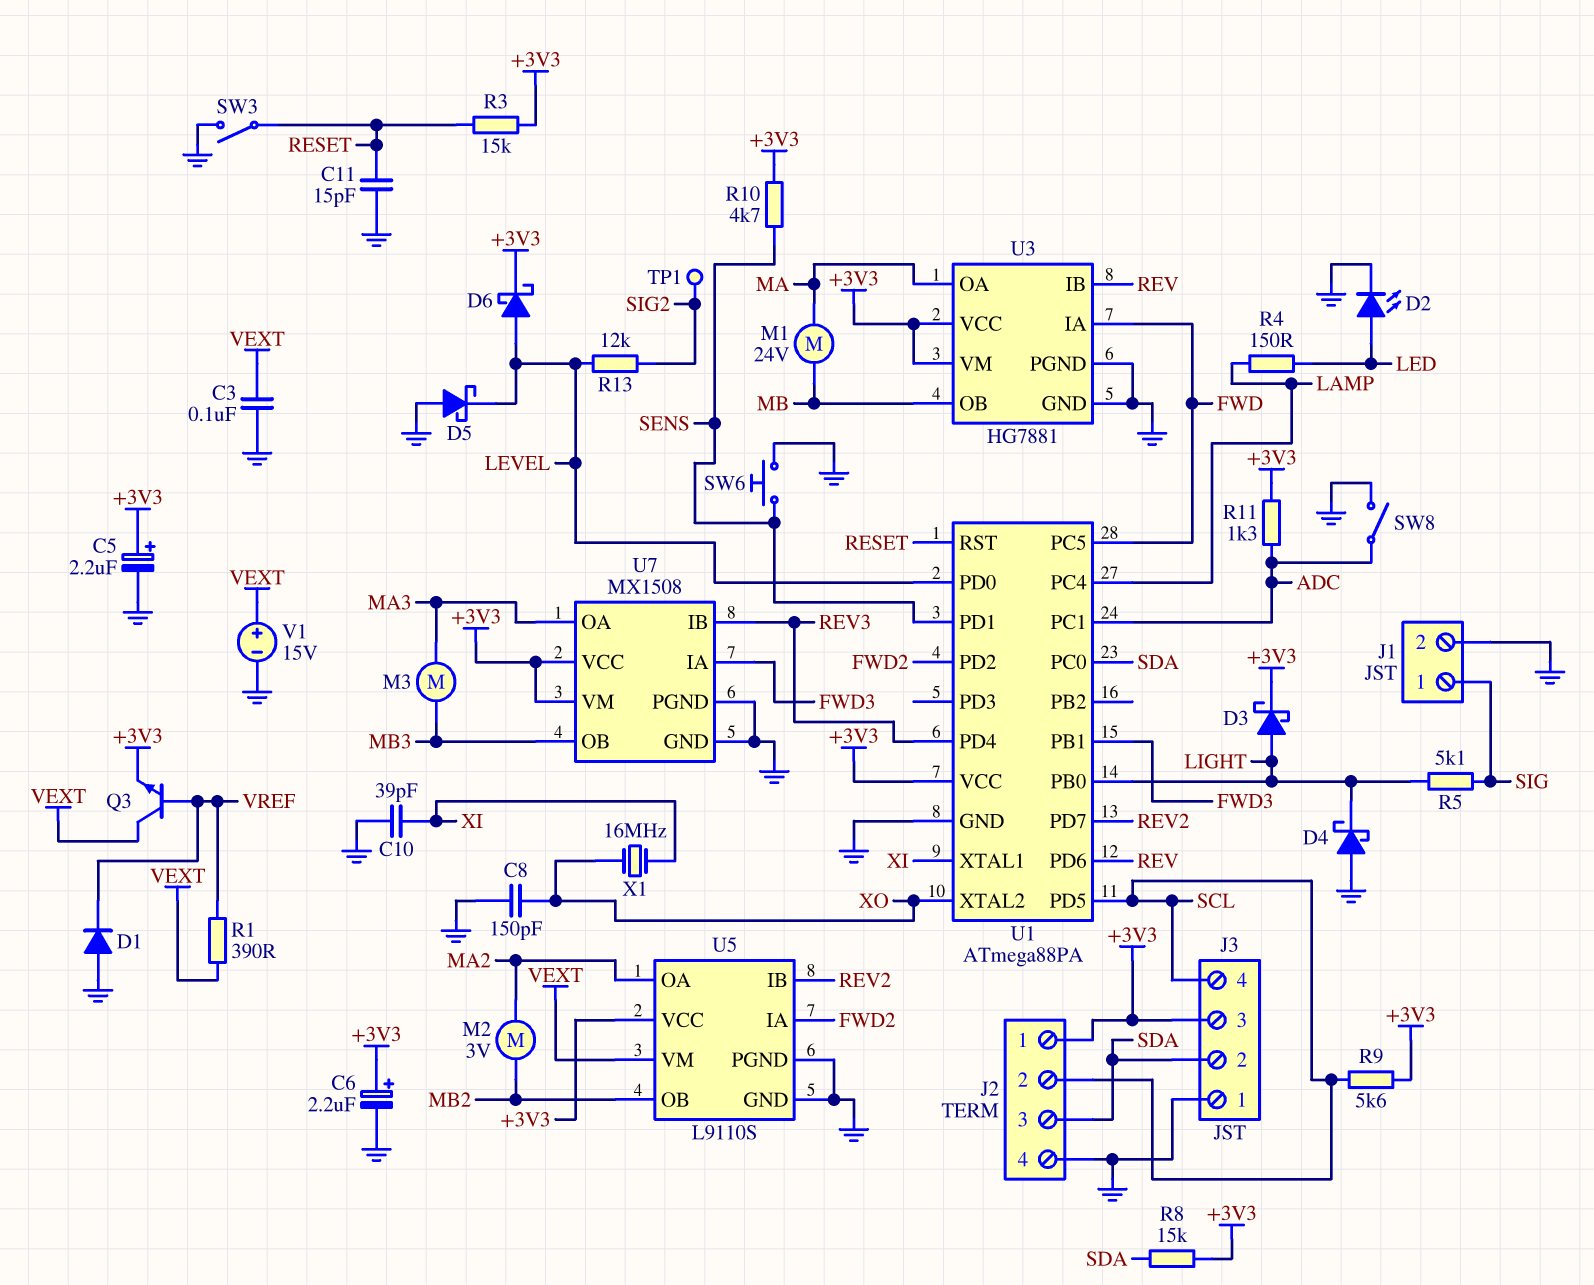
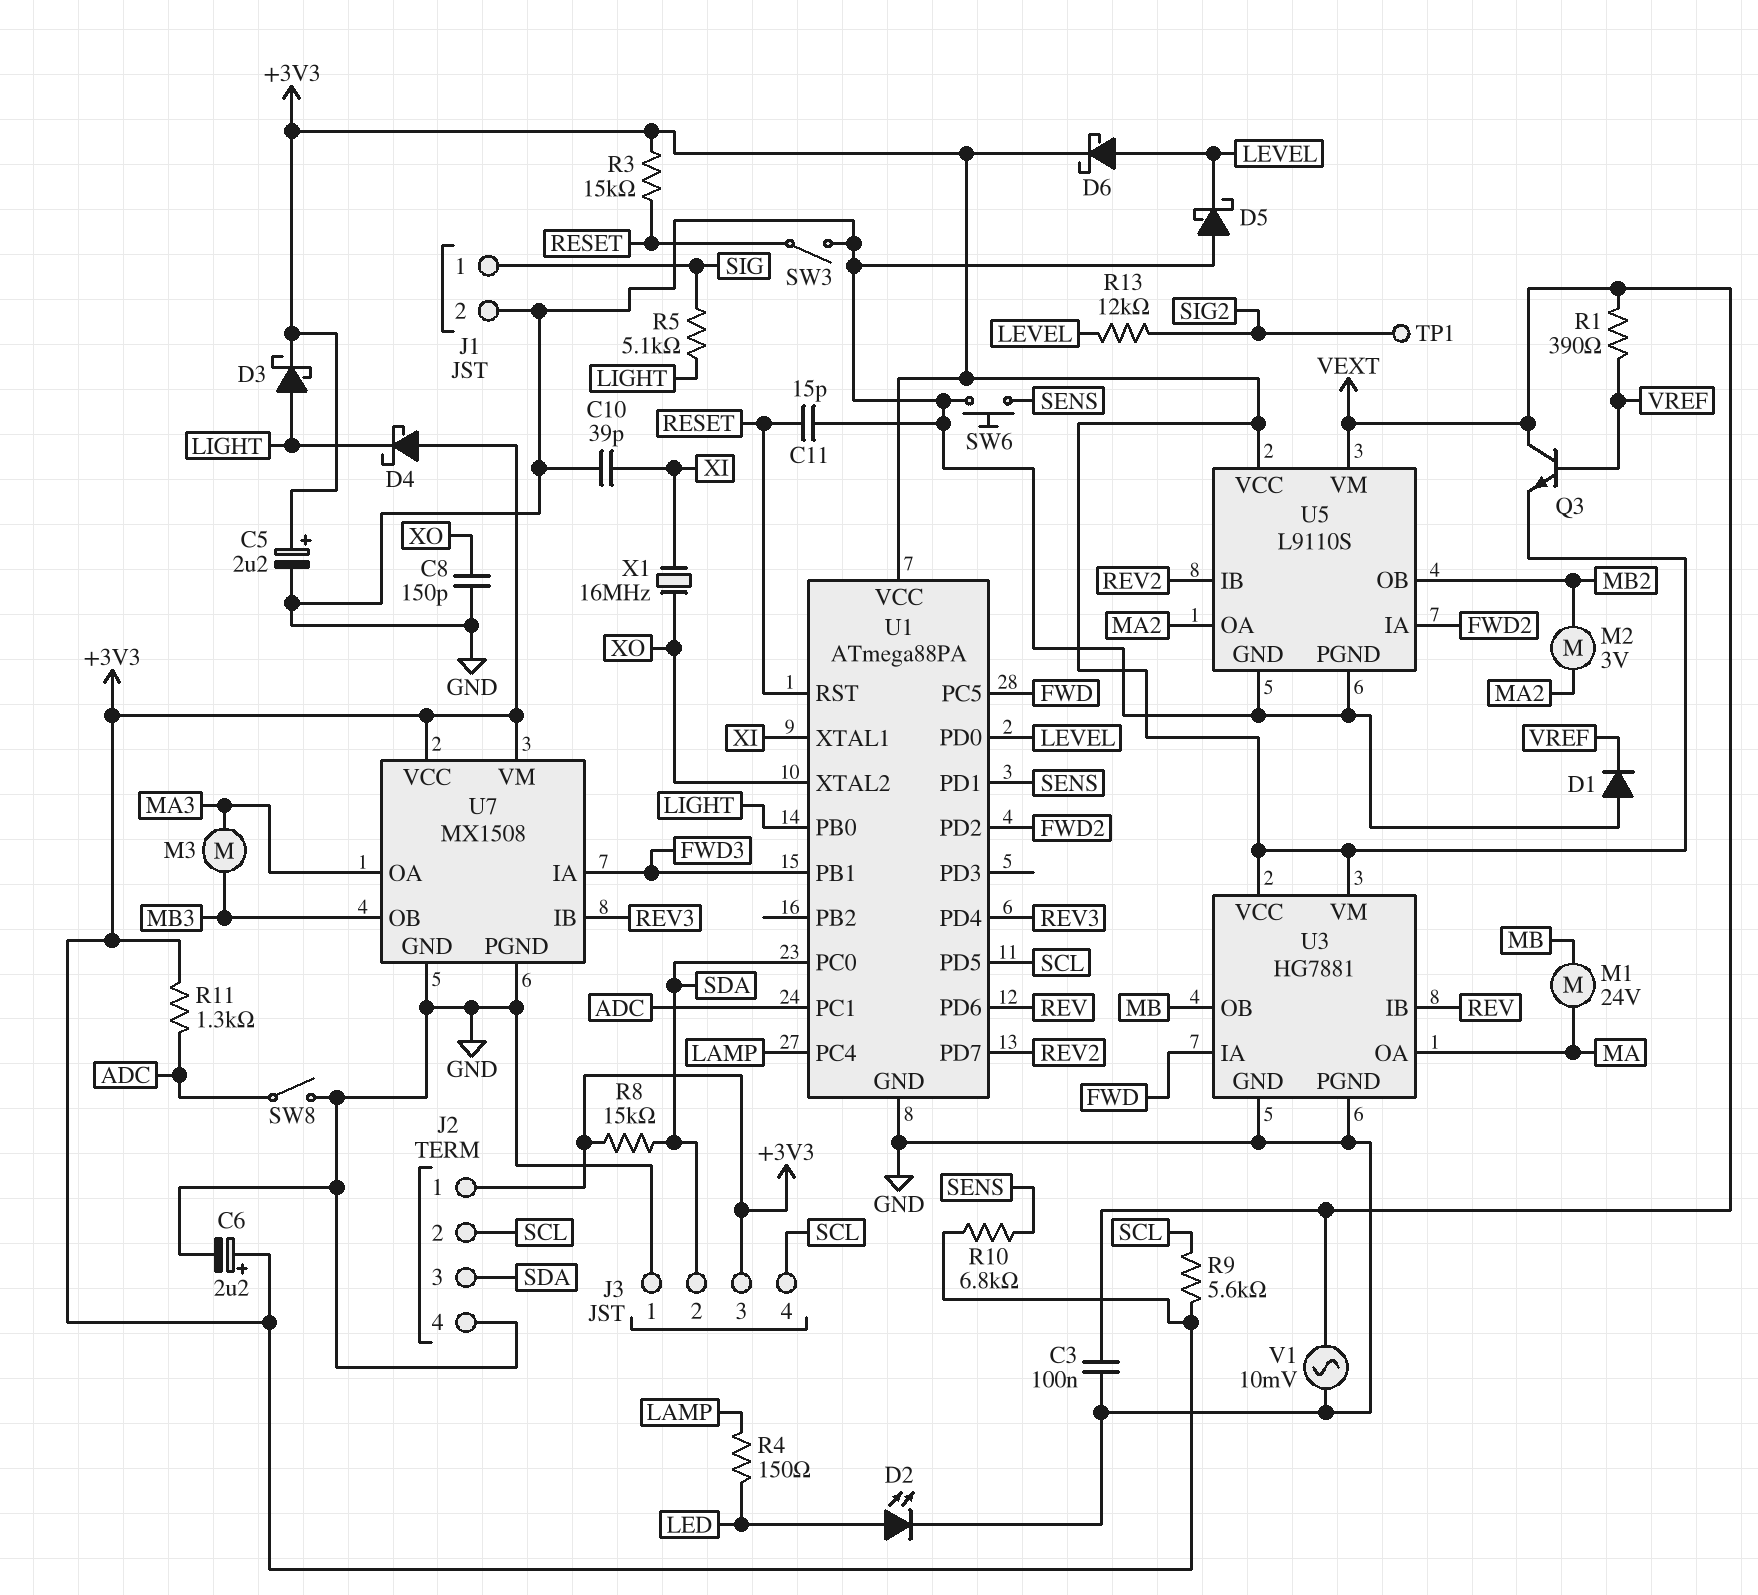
D4: schottky (A GND, K LIGHT) -> schottky (A +3V3, K LIGHT)
R10: 4.7k (+3V3, SENS) -> 6.8k (+3V3, SENS)
V1: 15V (plus VEXT, minus GND) -> AC 10mV (GND, VEXT)

